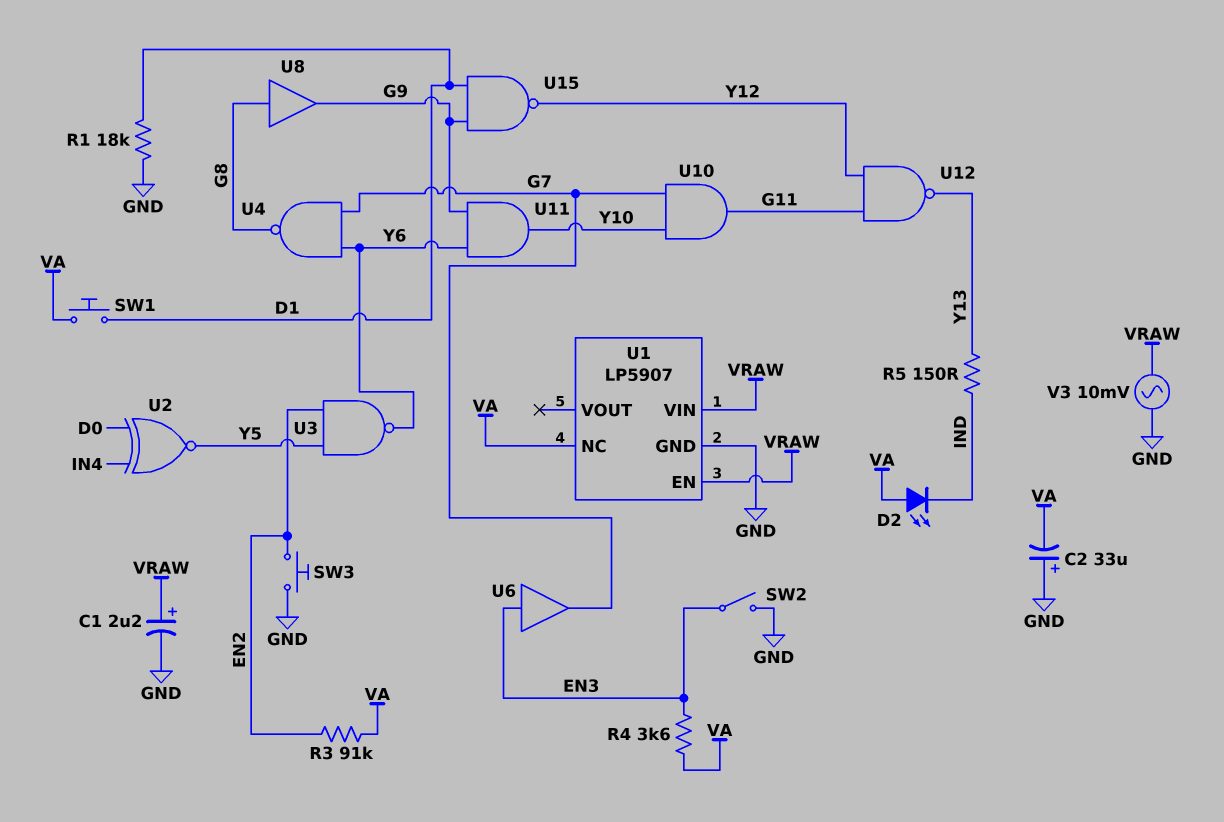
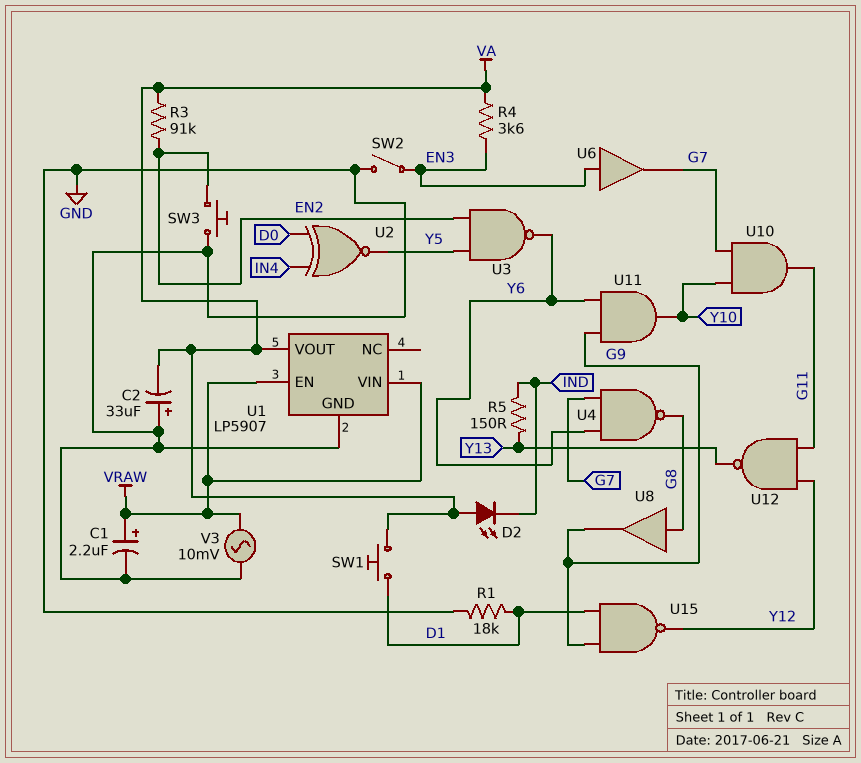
U1 pin NC: VA -> none
U1 pin VOUT: none -> VA

